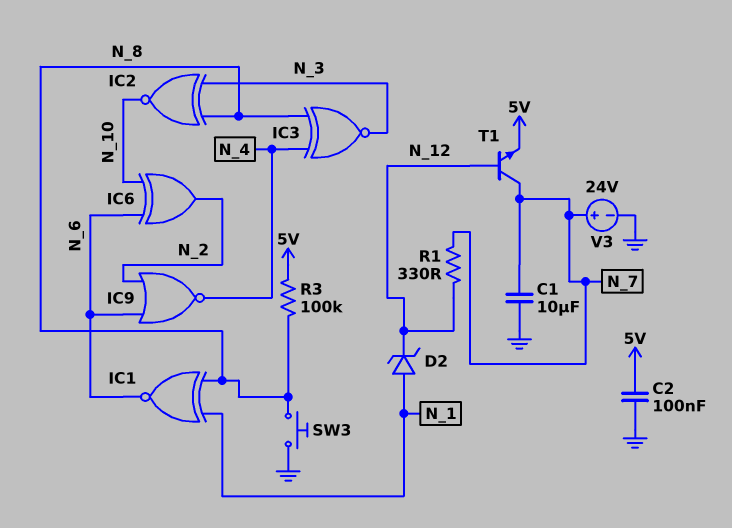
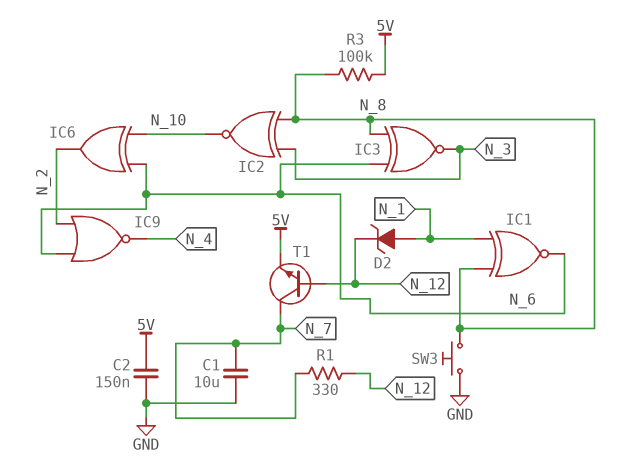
C2: 100nF (5V, GND) -> 150nF (5V, GND)
IC3: XNOR (in N_4, in N_8, out N_3) -> XNOR (in N_6, in N_8, out N_3)
V3: 24V (plus N_7, minus GND) -> none

